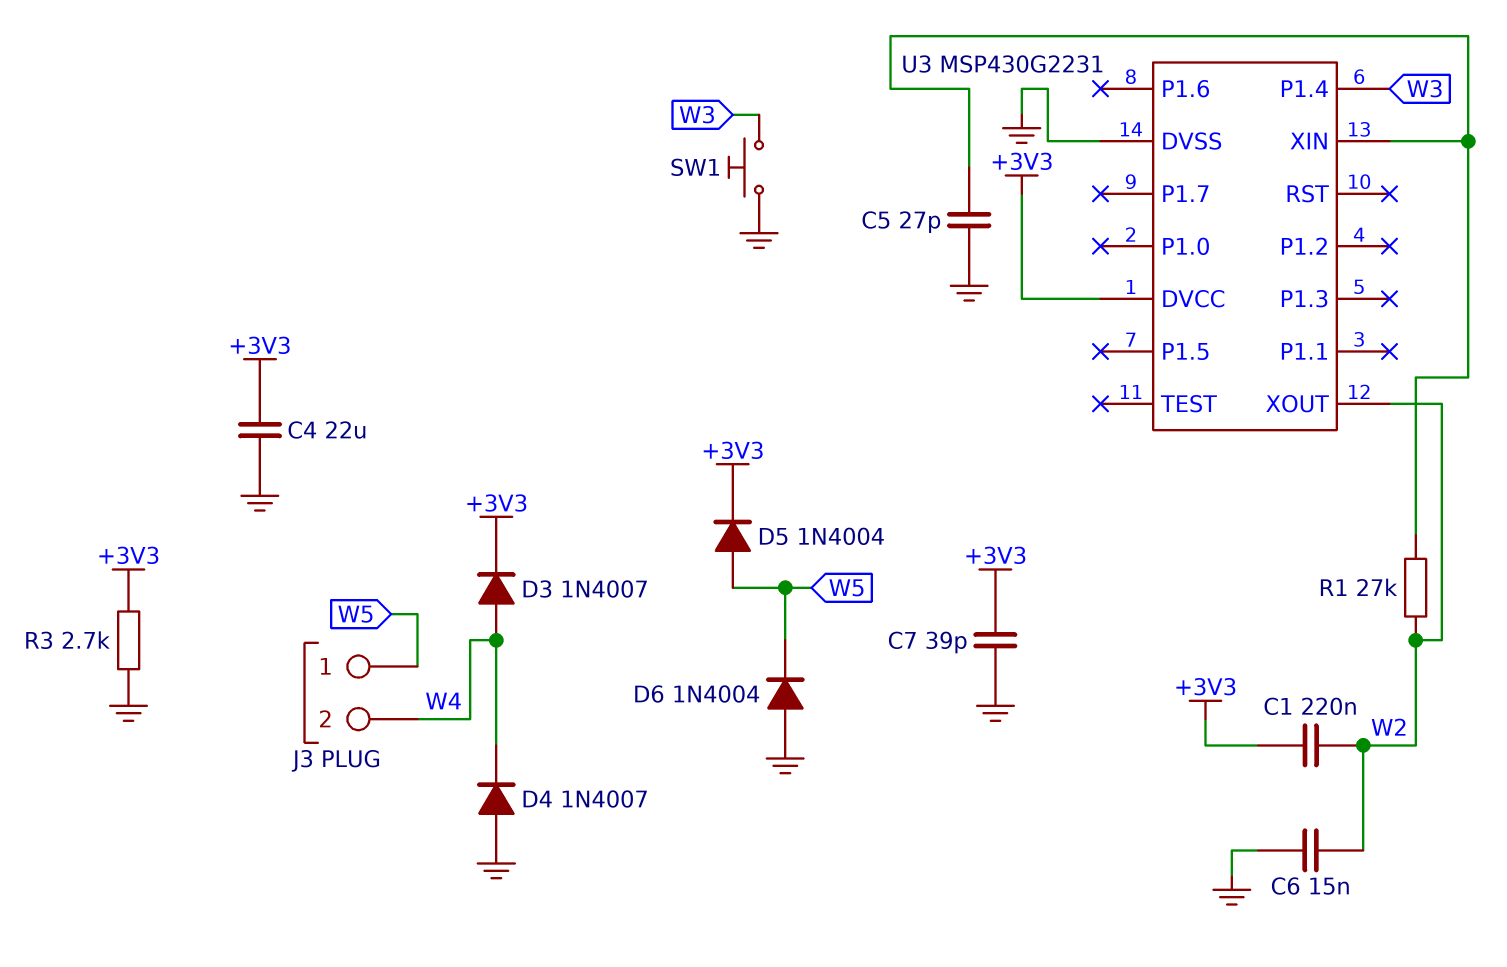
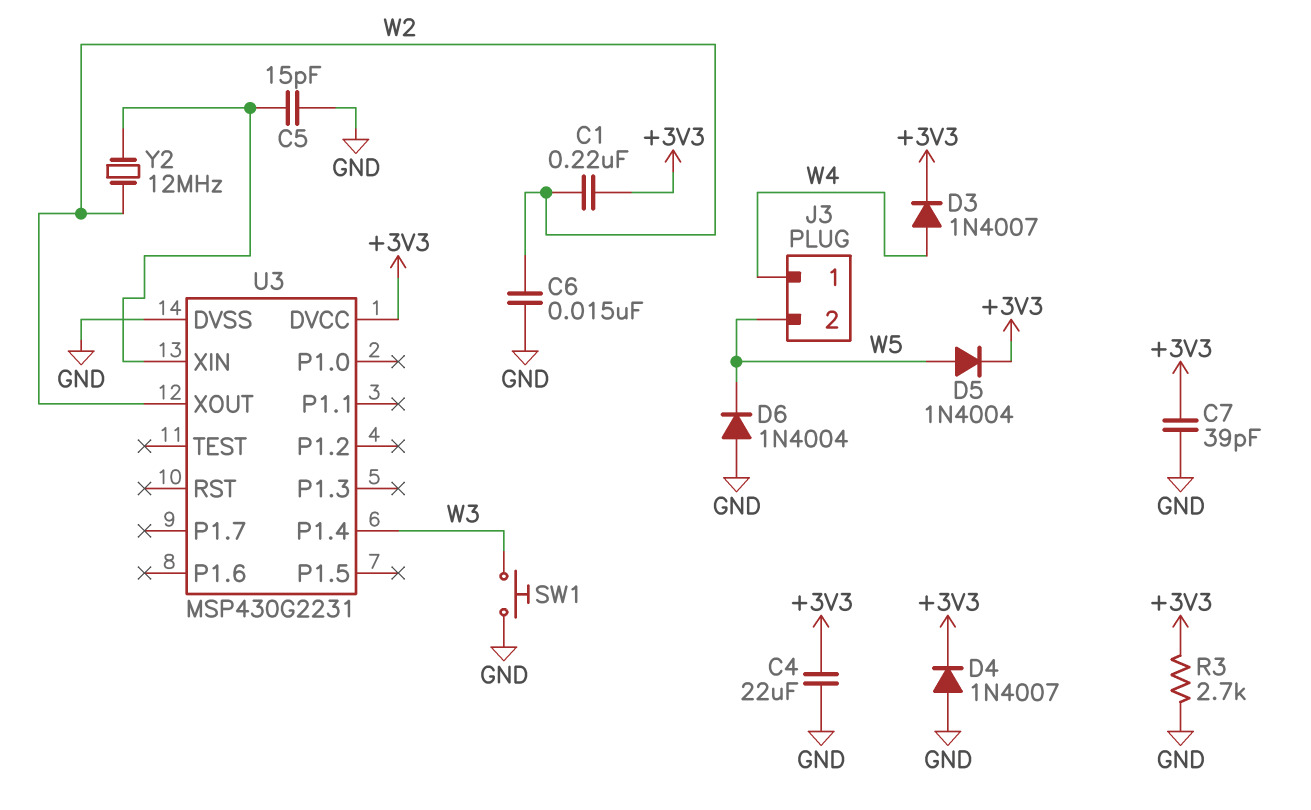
C5: 27pF (GND, U3/XIN) -> 15pF (GND, U3/XIN)
D4: diode 1N4007 (A GND, K W4) -> diode 1N4007 (A GND, K +3V3)
J3 pin 1: W5 -> W4
J3 pin 2: W4 -> W5
R1: 27k (U3/XIN, W2) -> none
Y2: none -> 12MHz (U3/XIN, W2)

